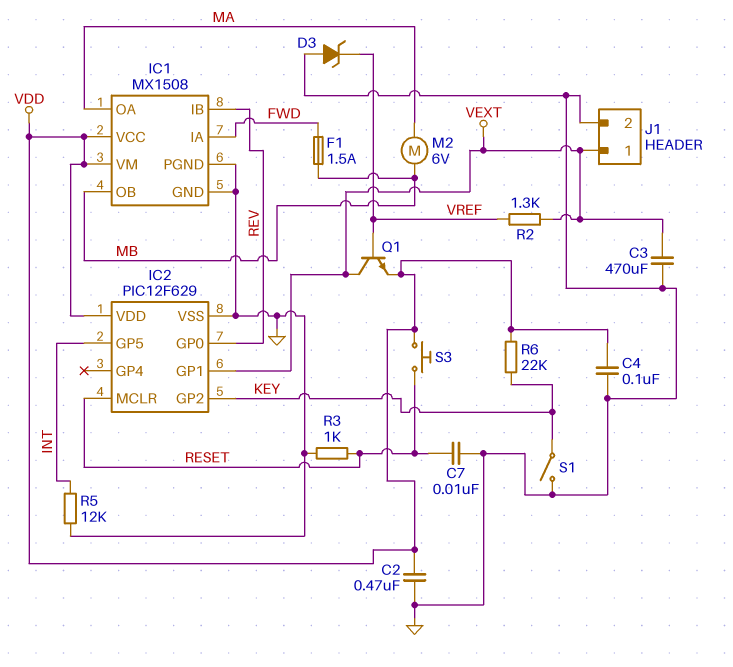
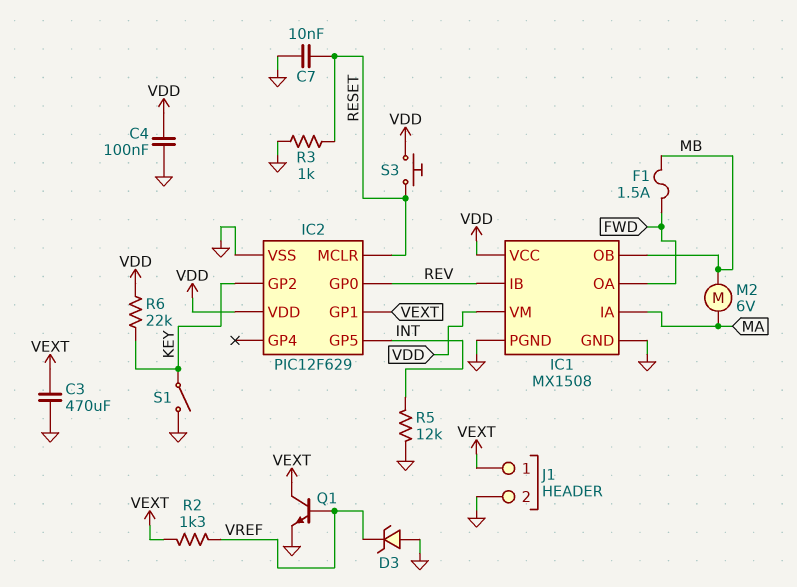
C2: 470nF (GND, VDD) -> none
IC1 pin IA: FWD -> MA
IC1 pin OA: MA -> FWD
Q1: NPN (B VREF, C VEXT, E VDD) -> NPN (B VREF, C VEXT, E GND)

